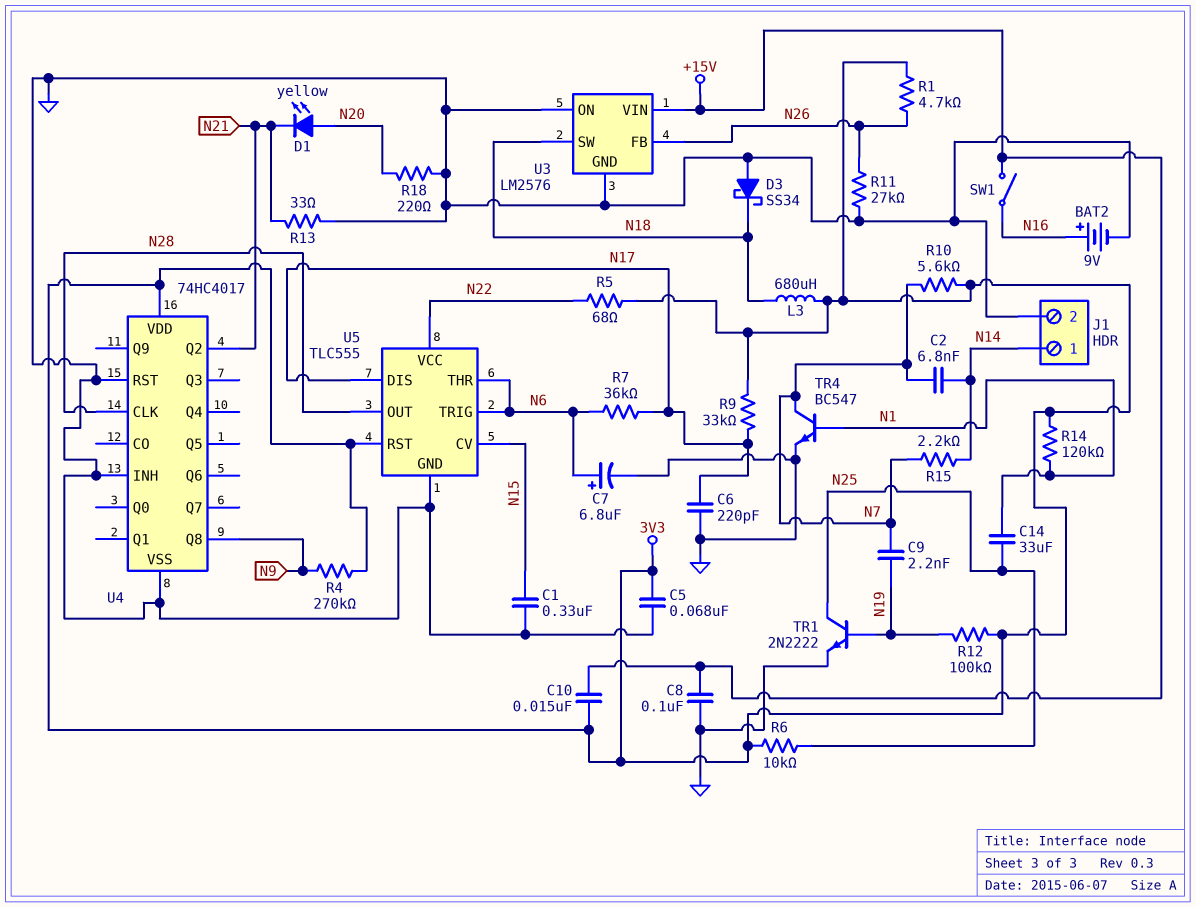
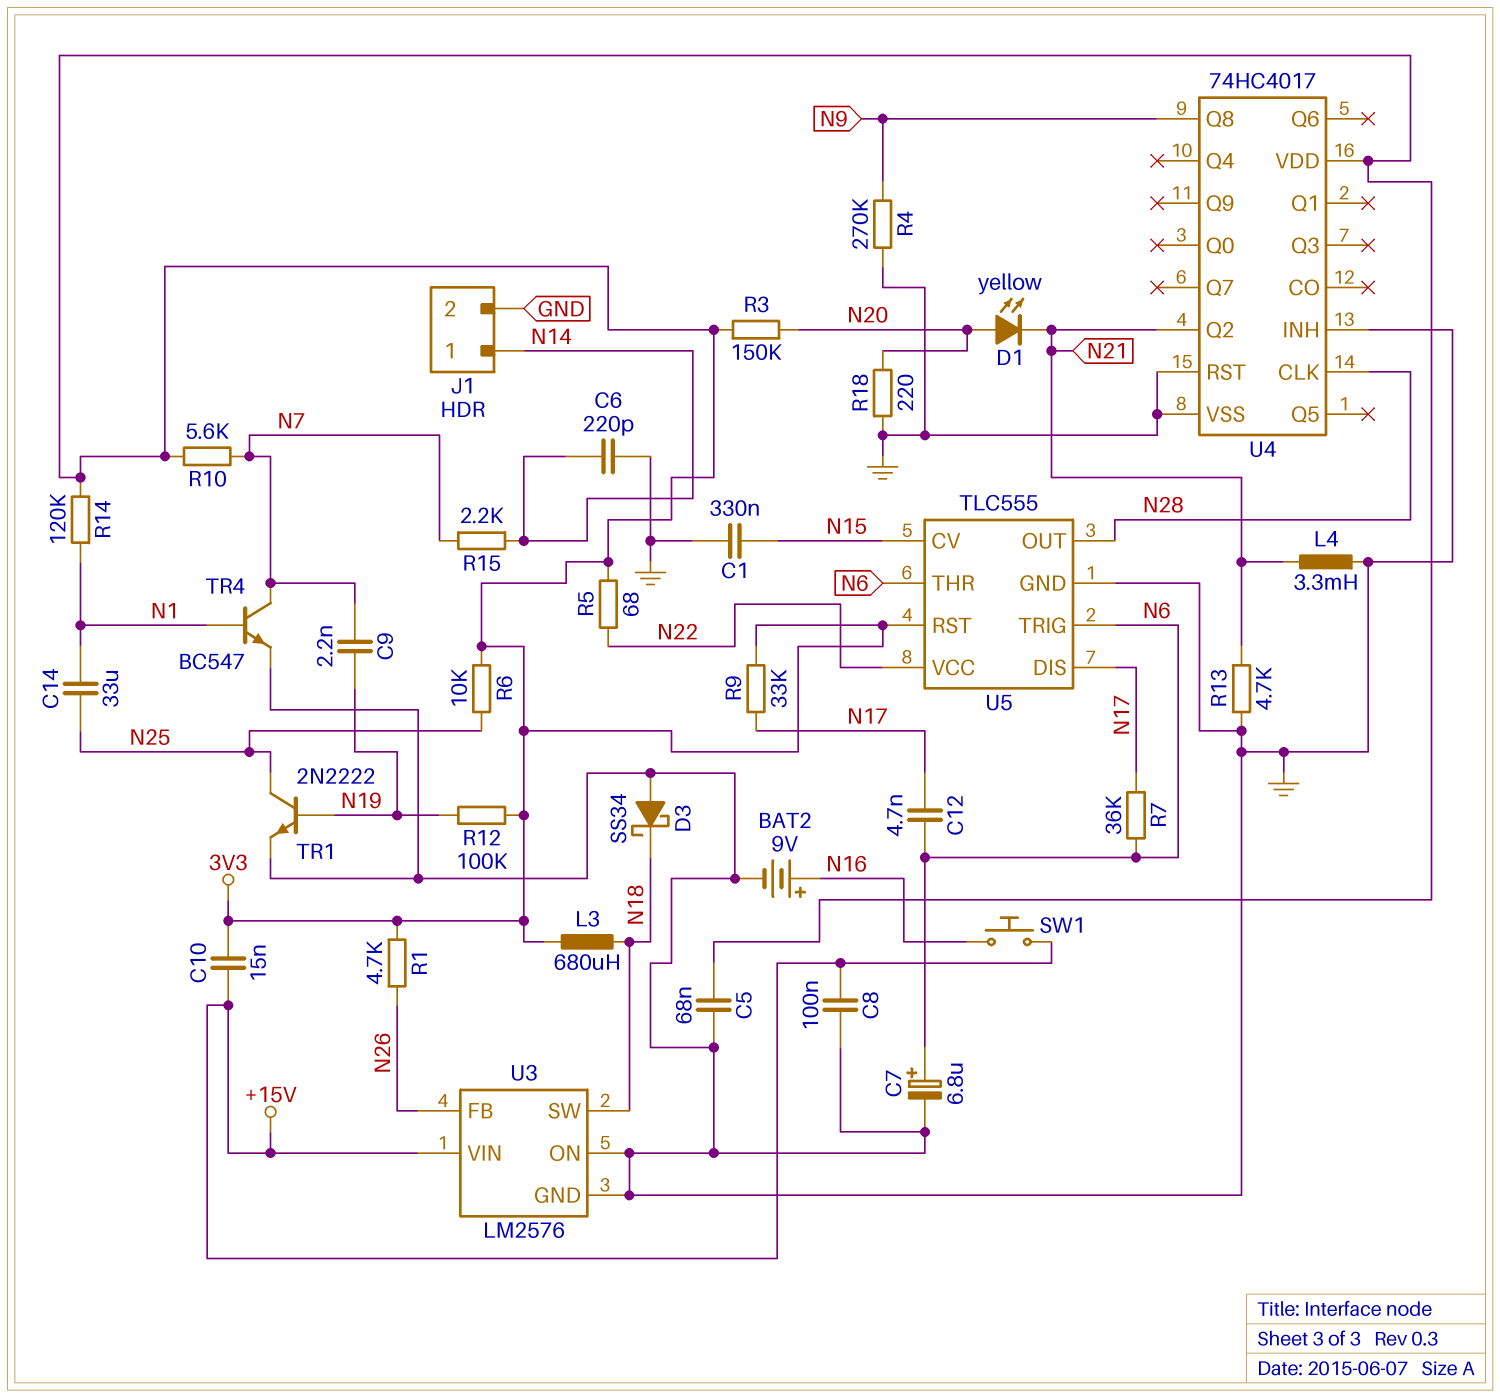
C2: 6.8nF (N7, N14) -> none
C6: 220pF (GND, N17) -> 220pF (GND, N14)
C12: none -> 4.7nF (N6, N17)
L4: none -> 3.3mH (GND, N21)
R3: none -> 150k (3V3, N20)
R4: 270k (3V3, N9) -> 270k (GND, N9)
R11: 27k (GND, N26) -> none
R13: 33 (GND, N21) -> 4.7k (GND, N21)
SW1: switch (+15V, N16) -> button (+15V, N16)

